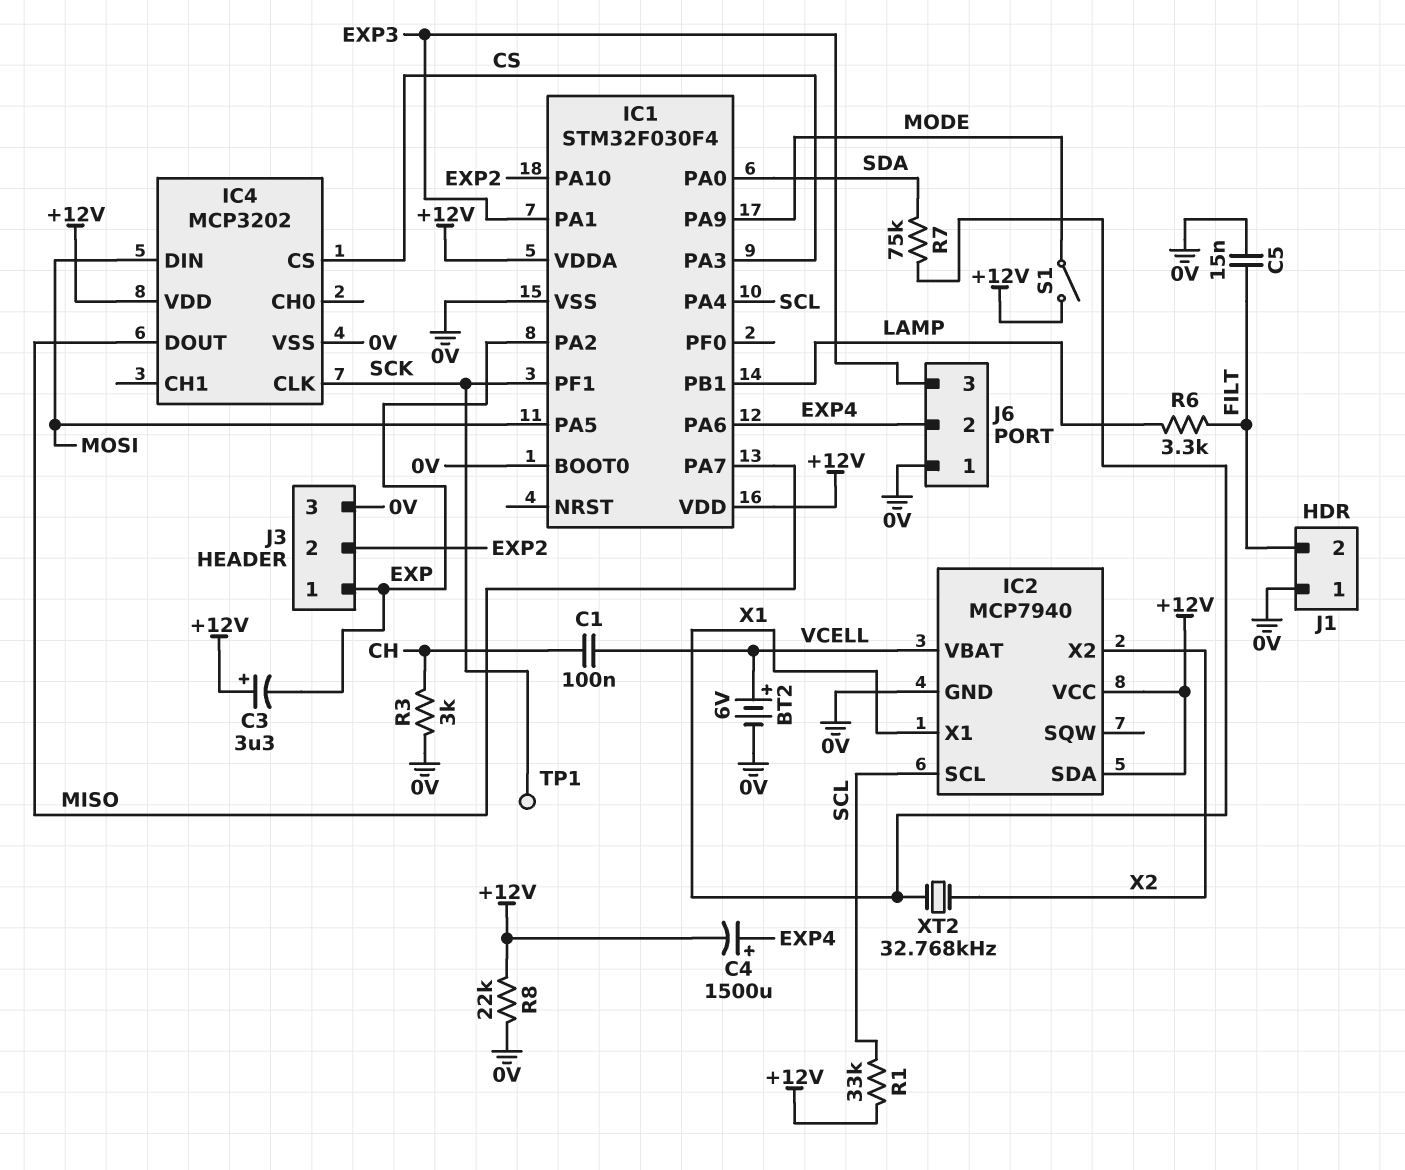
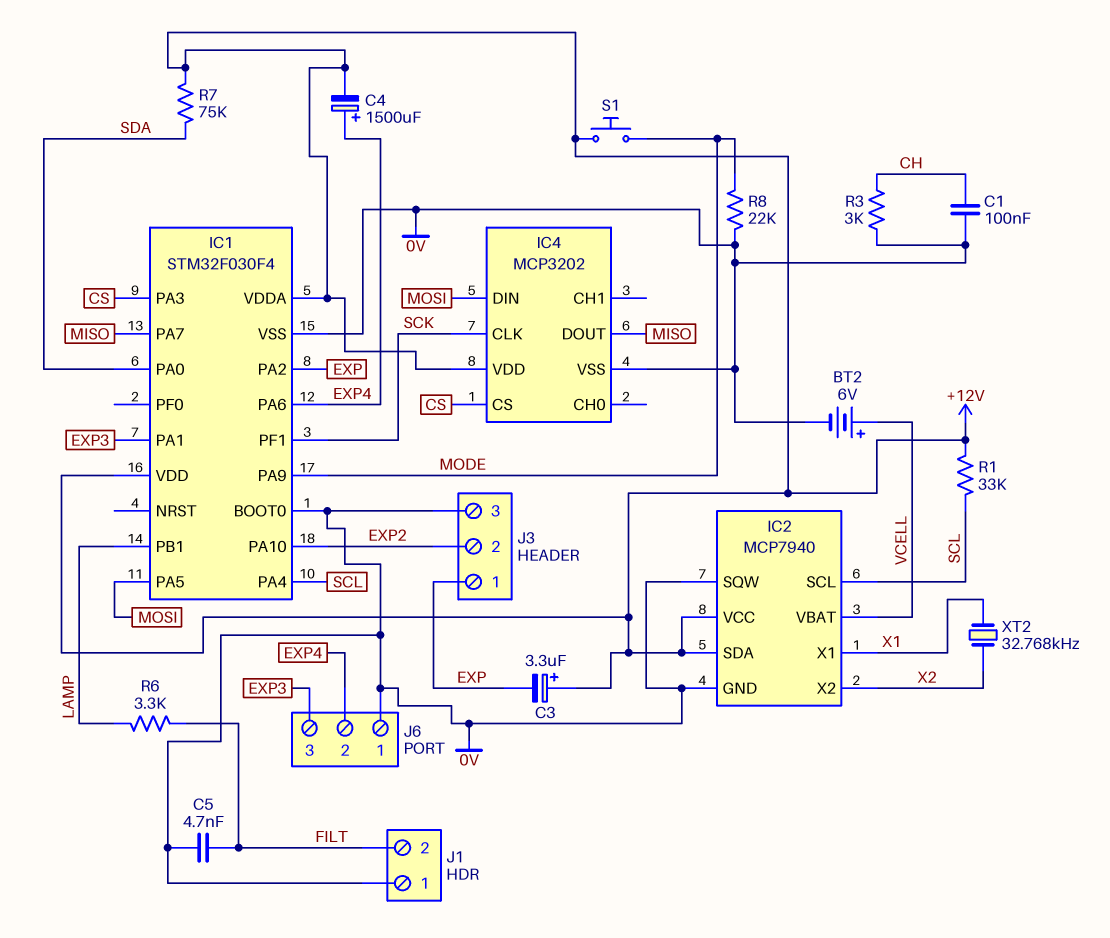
C1: 100nF (CH, VCELL) -> 100nF (0V, CH)
C5: 15nF (0V, FILT) -> 4.7nF (0V, FILT)
IC2 pin SQW: none -> 0V
R7: 75k (SDA, X1) -> 75k (+12V, SDA)
R8: 22k (+12V, 0V) -> 22k (0V, MODE)
S1: switch (+12V, MODE) -> button (+12V, MODE)
TP1: test point (SCK) -> none

